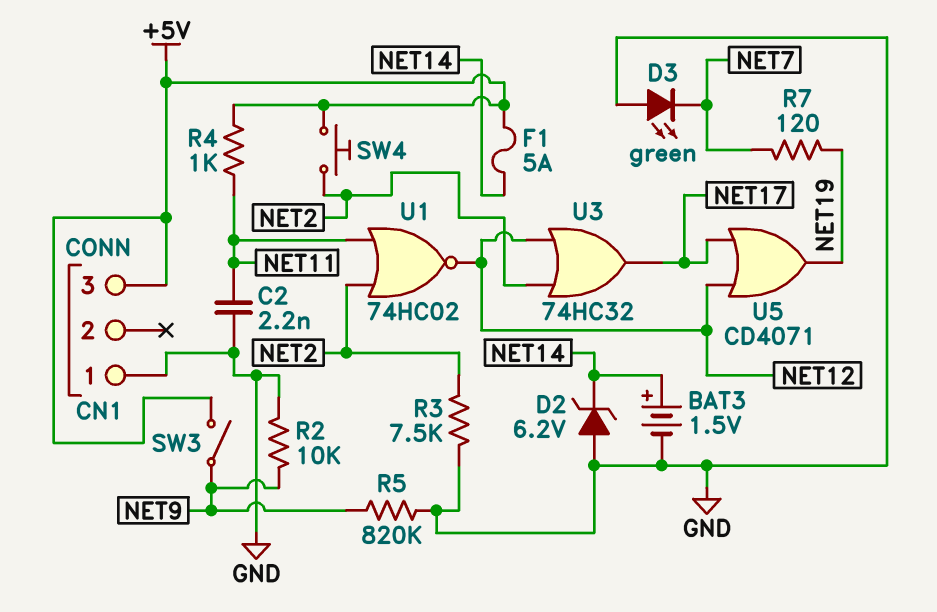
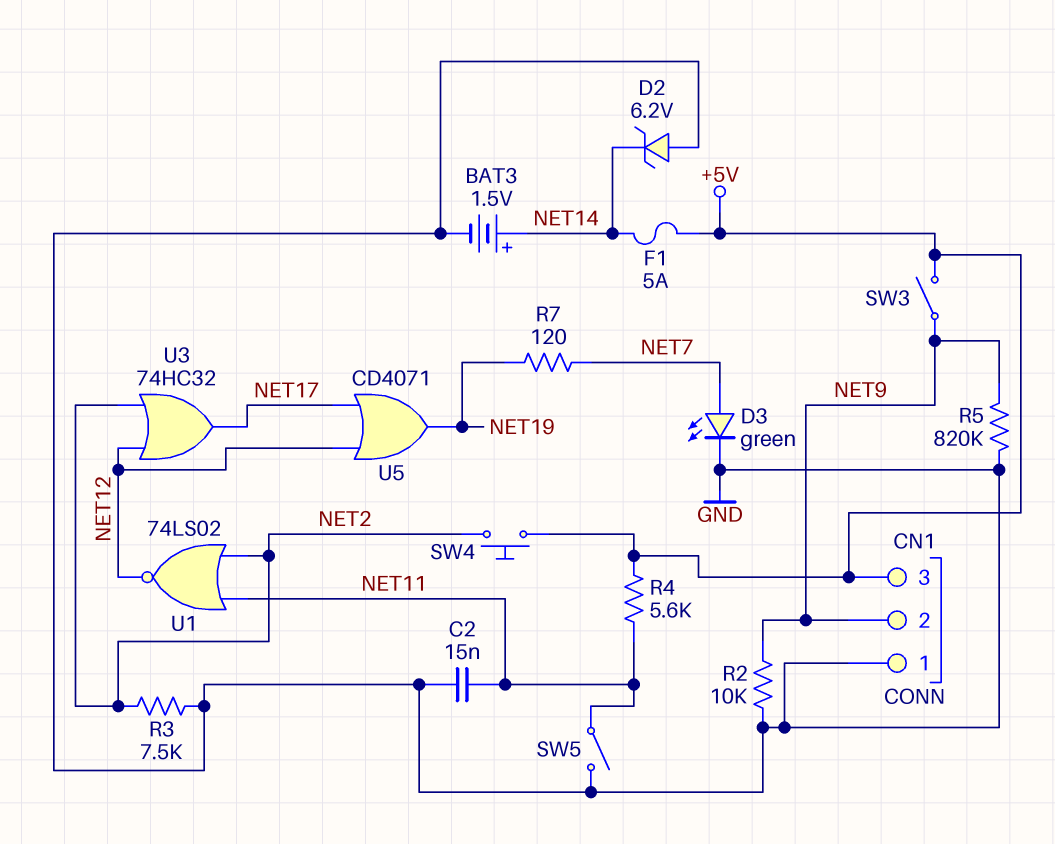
C2: 2.2nF (GND, NET11) -> 15nF (GND, NET11)
CN1 pin 2: none -> NET9
D3: LED green (A GND, K NET7) -> LED green (A NET7, K GND)
R4: 1k (+5V, NET11) -> 5.6k (+5V, NET11)
SW5: none -> switch (GND, NET11)
U1: NOR 74HC02 (in NET2, in NET11, out NET12) -> NOR 74LS02 (in NET2, in NET11, out NET12)

